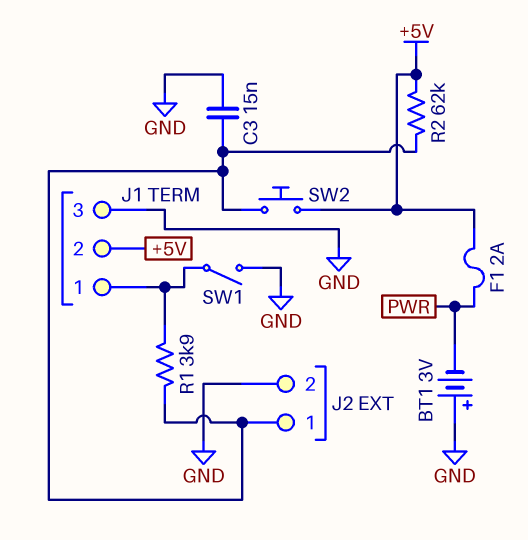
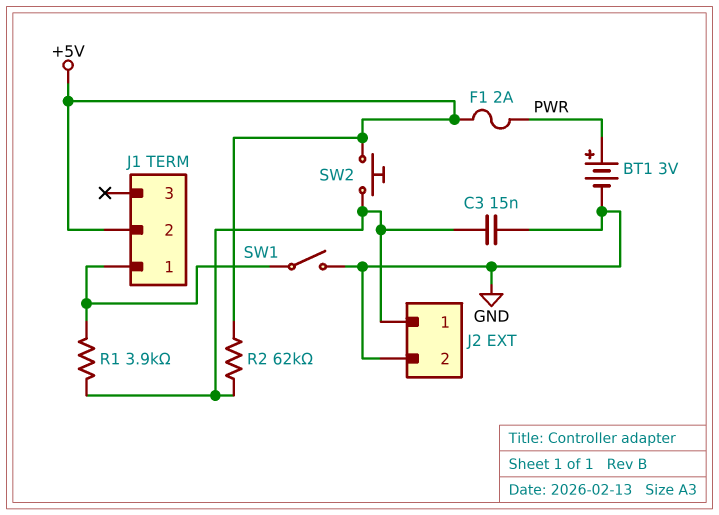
BT1: 3V (plus GND, minus PWR) -> 3V (plus PWR, minus GND)
J1 pin 3: GND -> none

